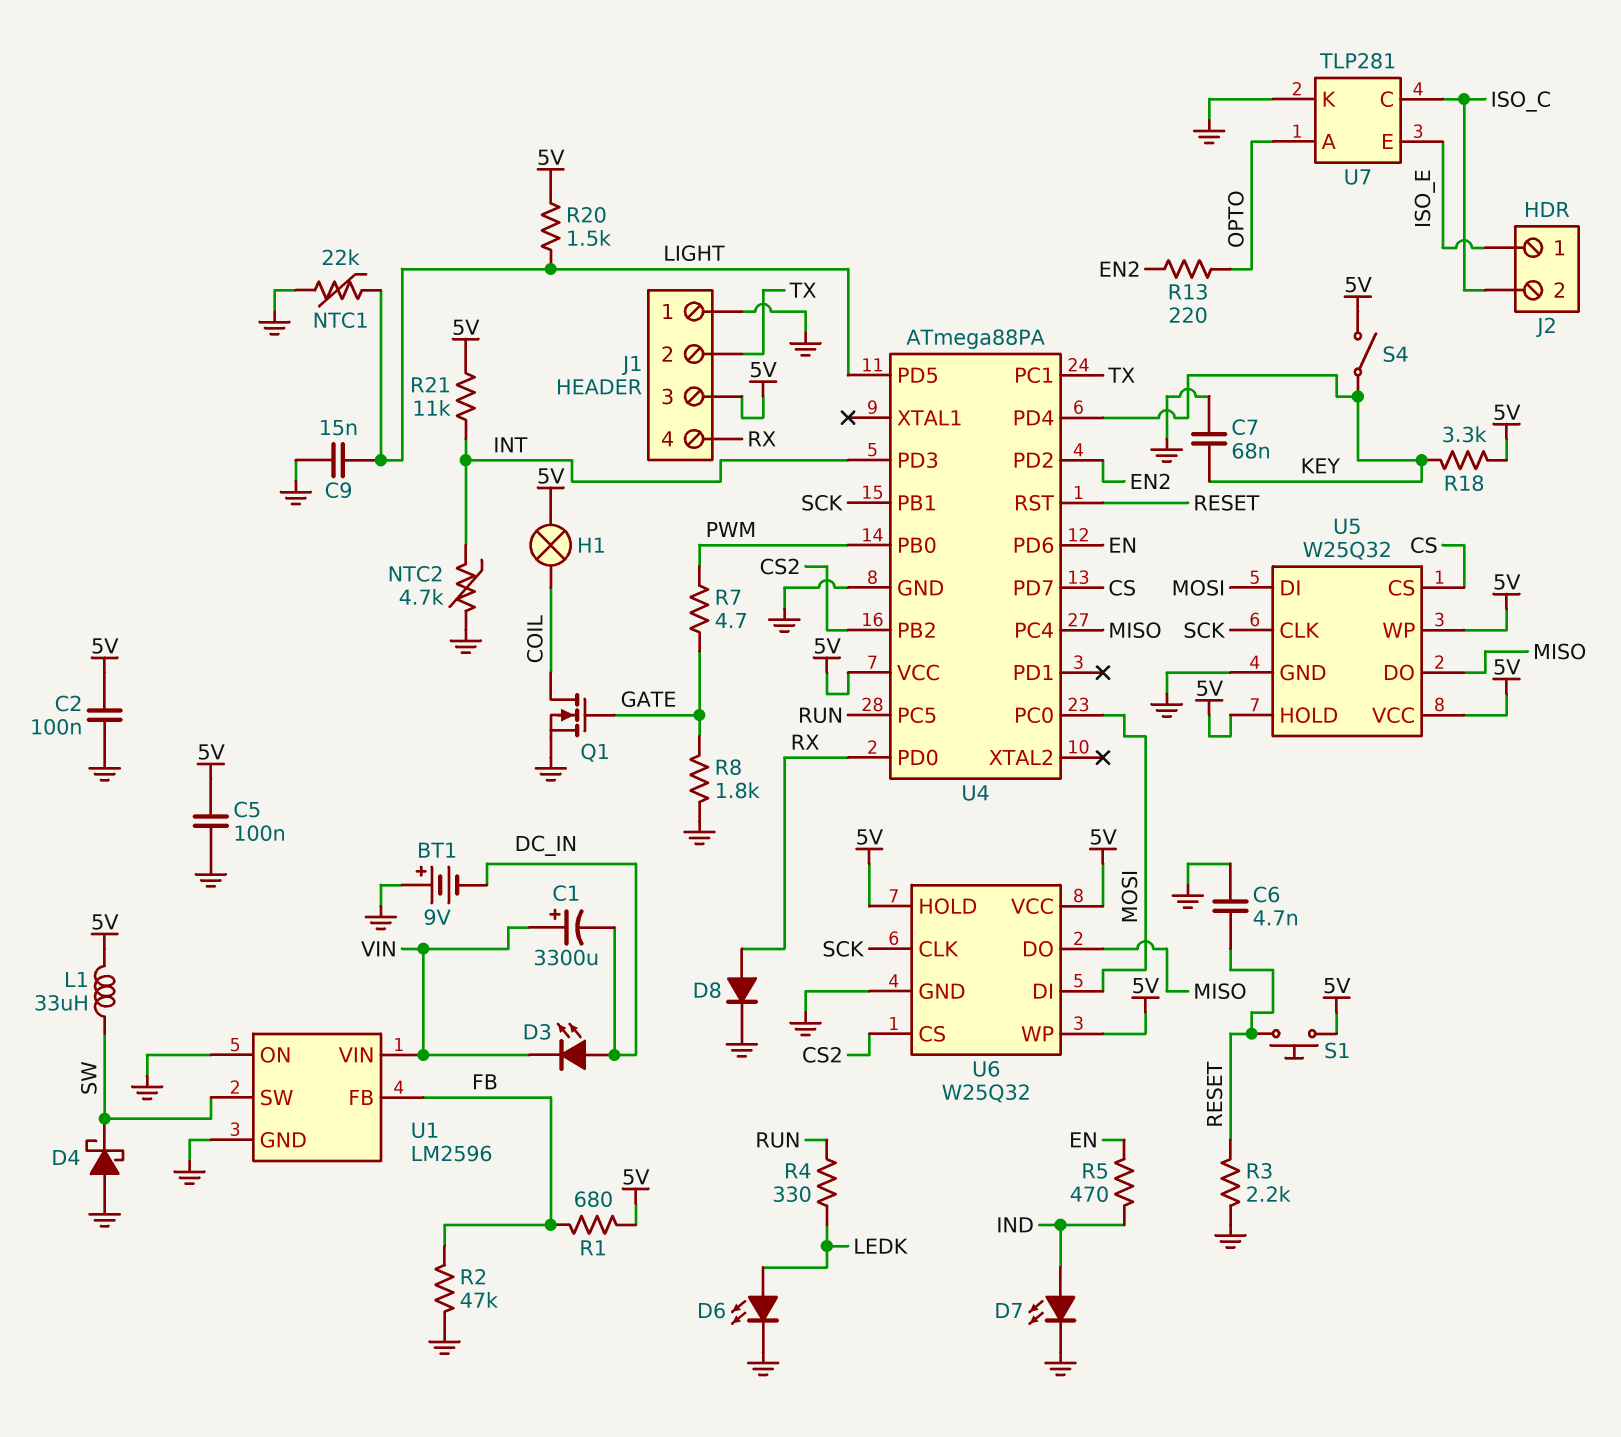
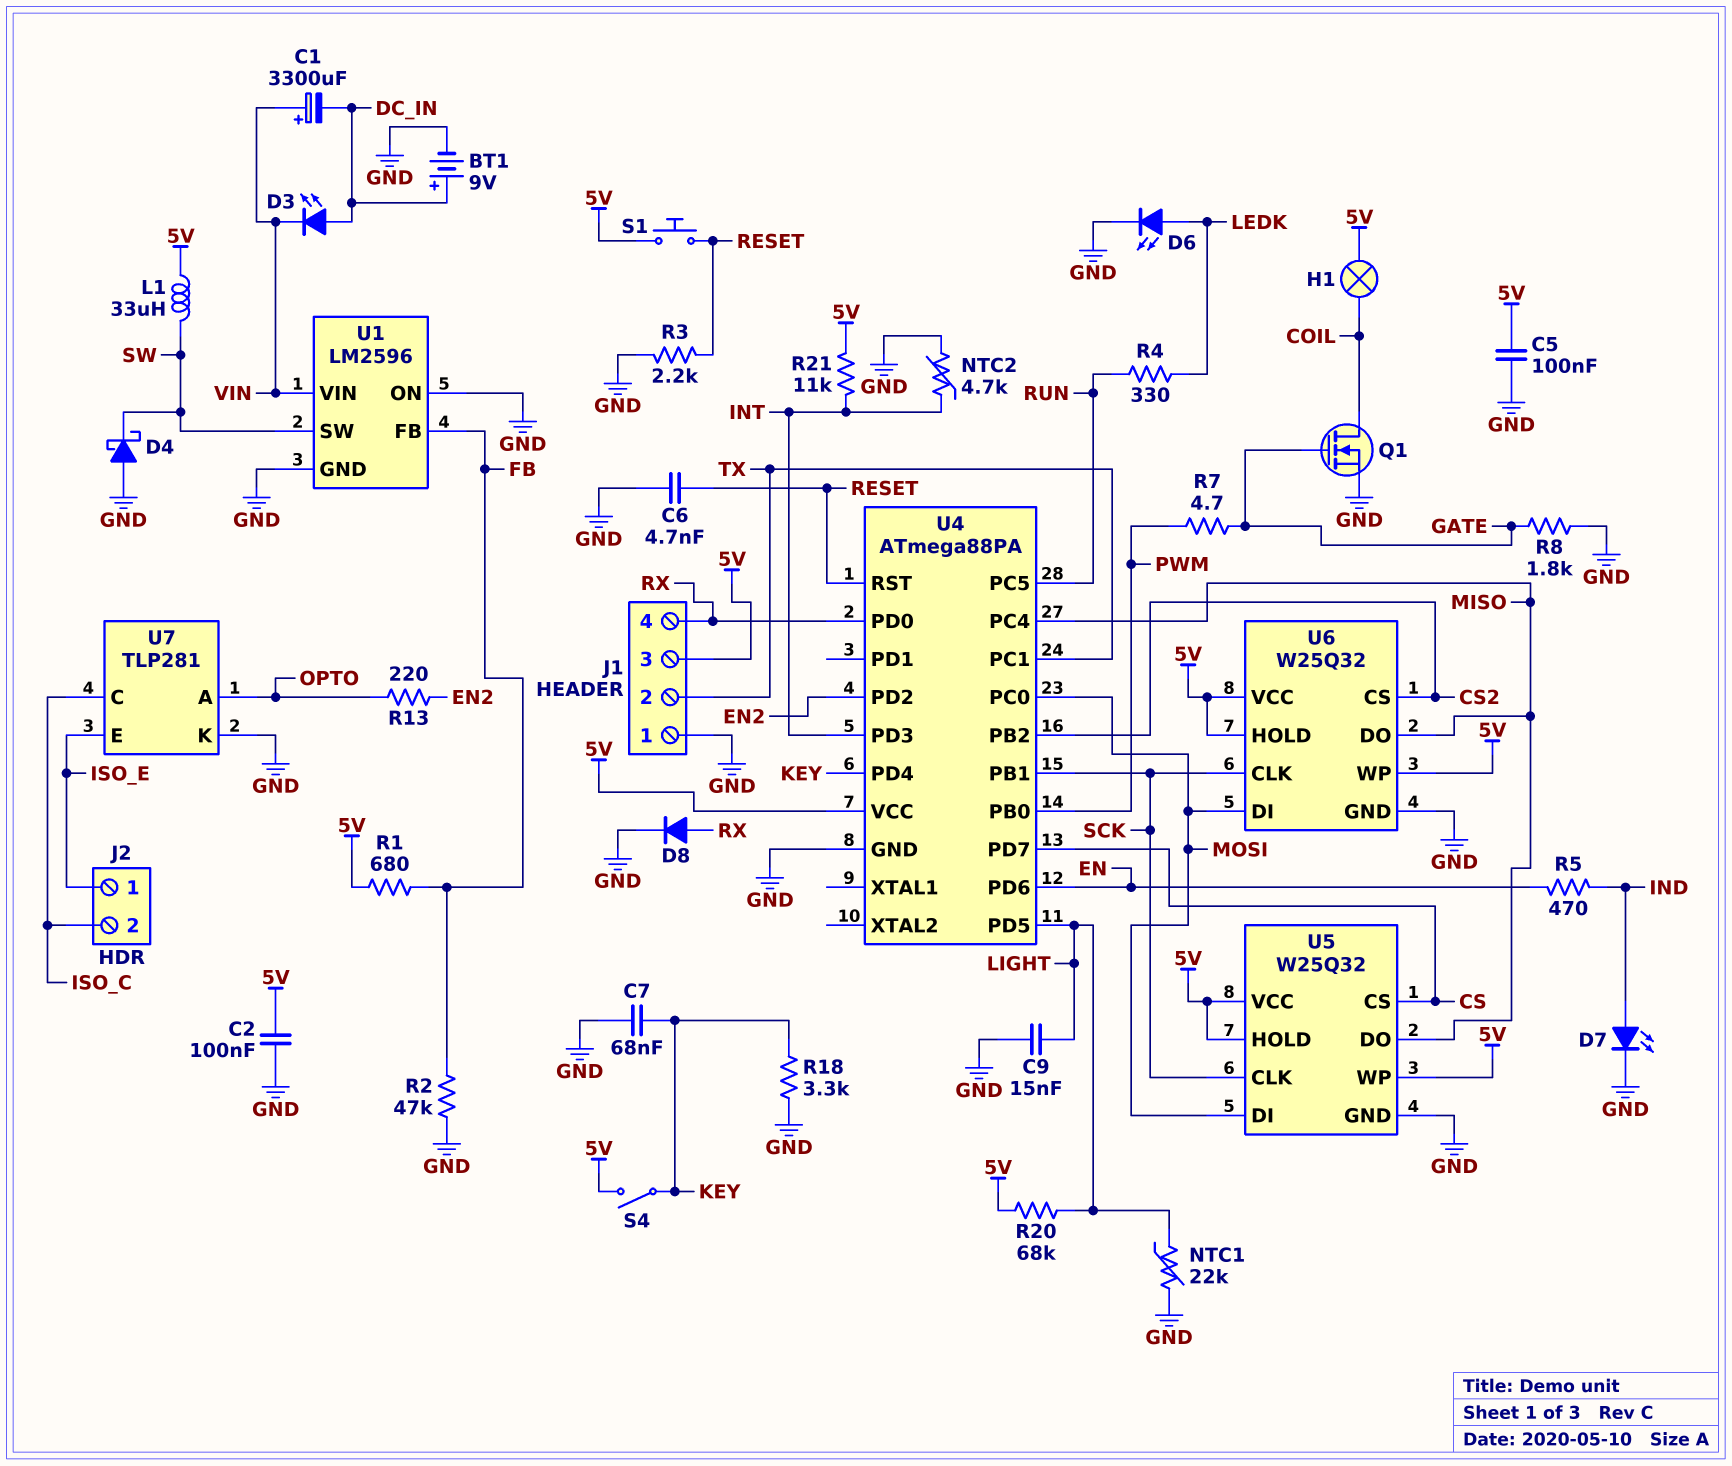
BT1: 9V (plus GND, minus DC_IN) -> 9V (plus DC_IN, minus GND)
R18: 3.3k (5V, KEY) -> 3.3k (GND, KEY)
R20: 1.5k (5V, LIGHT) -> 68k (5V, LIGHT)

